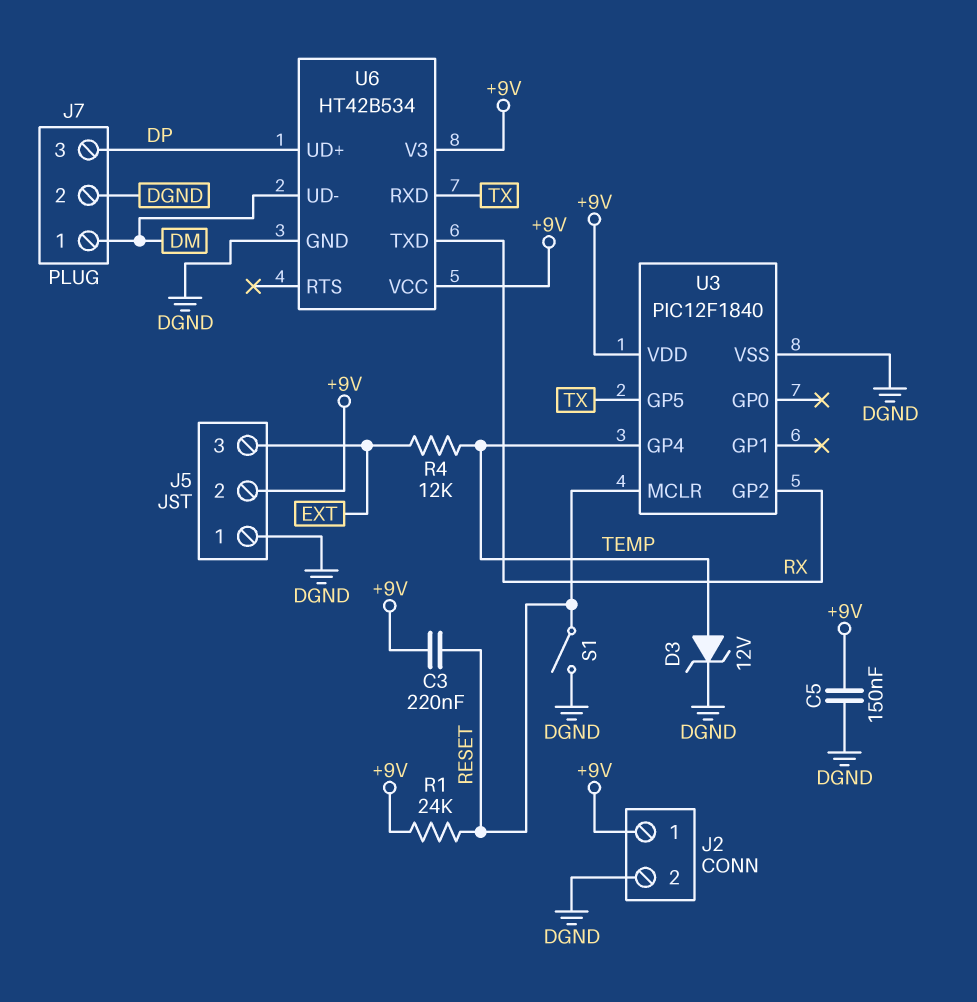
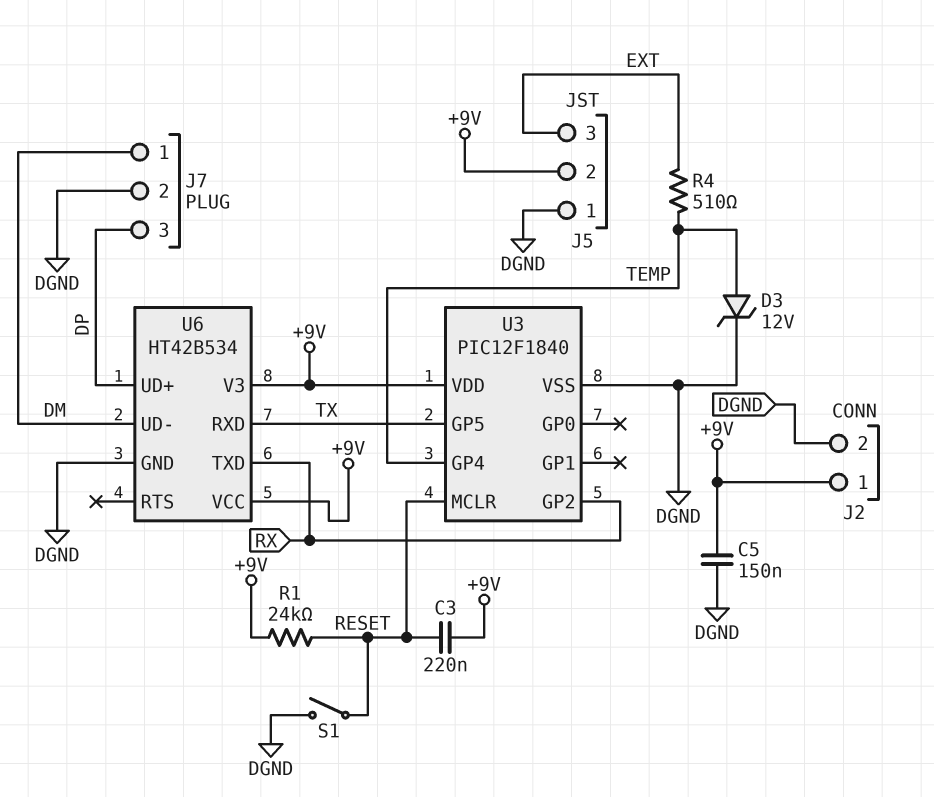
R4: 12k (EXT, TEMP) -> 510 (EXT, TEMP)

